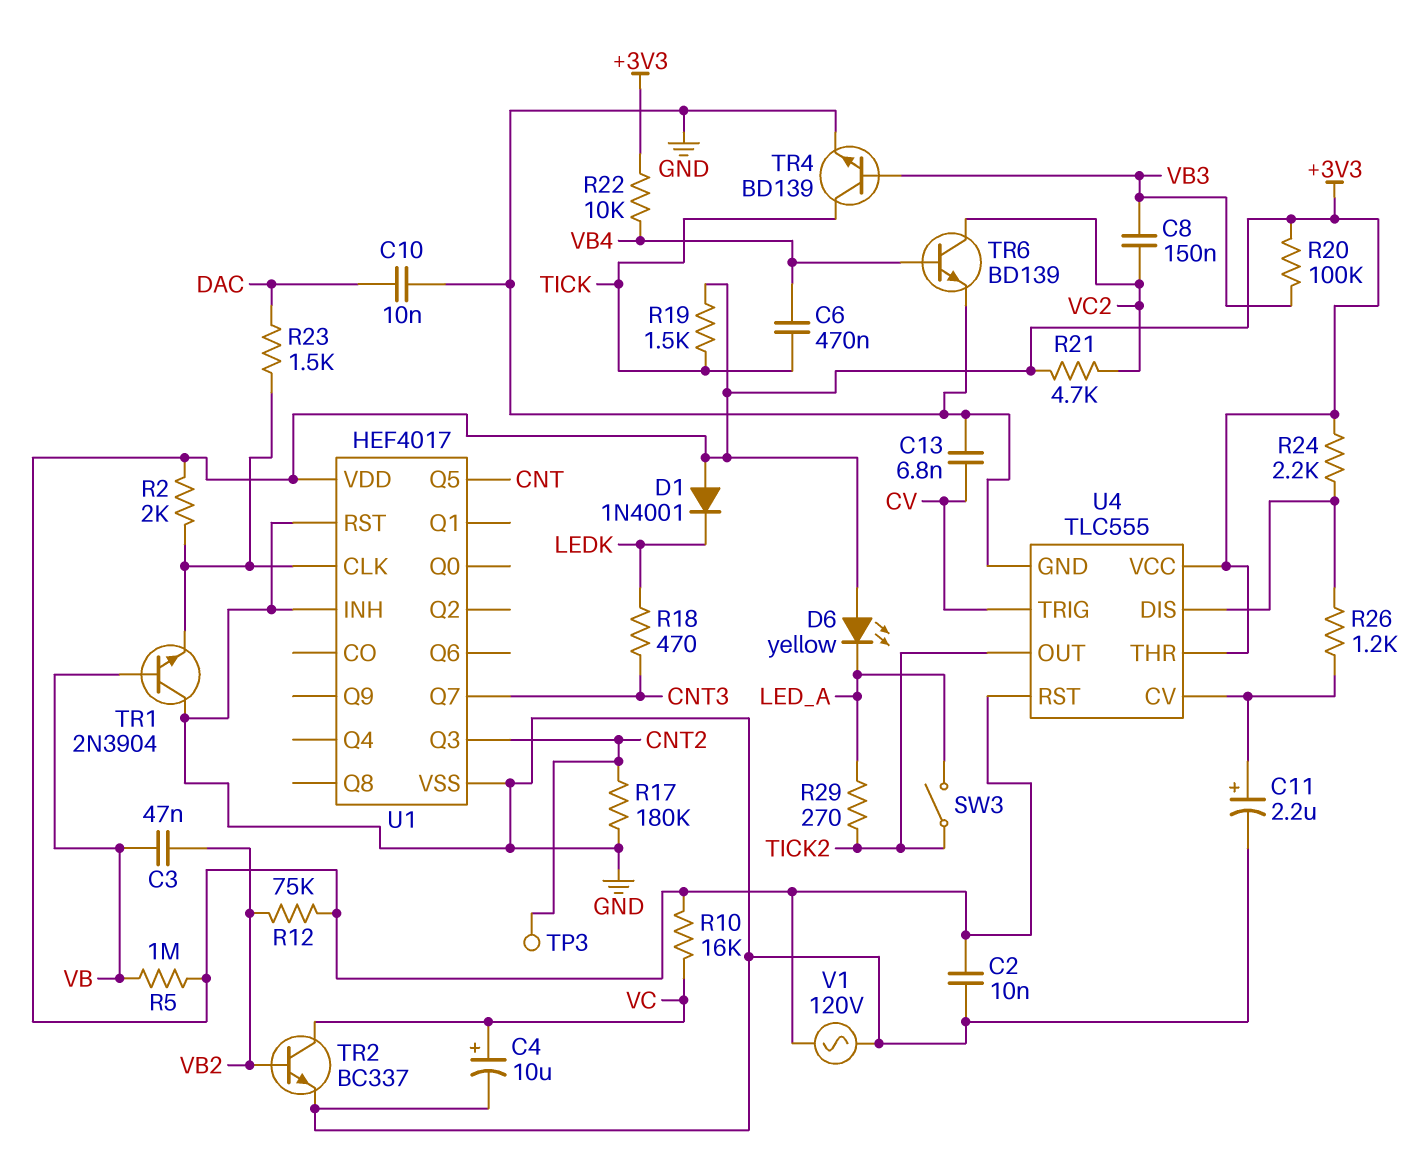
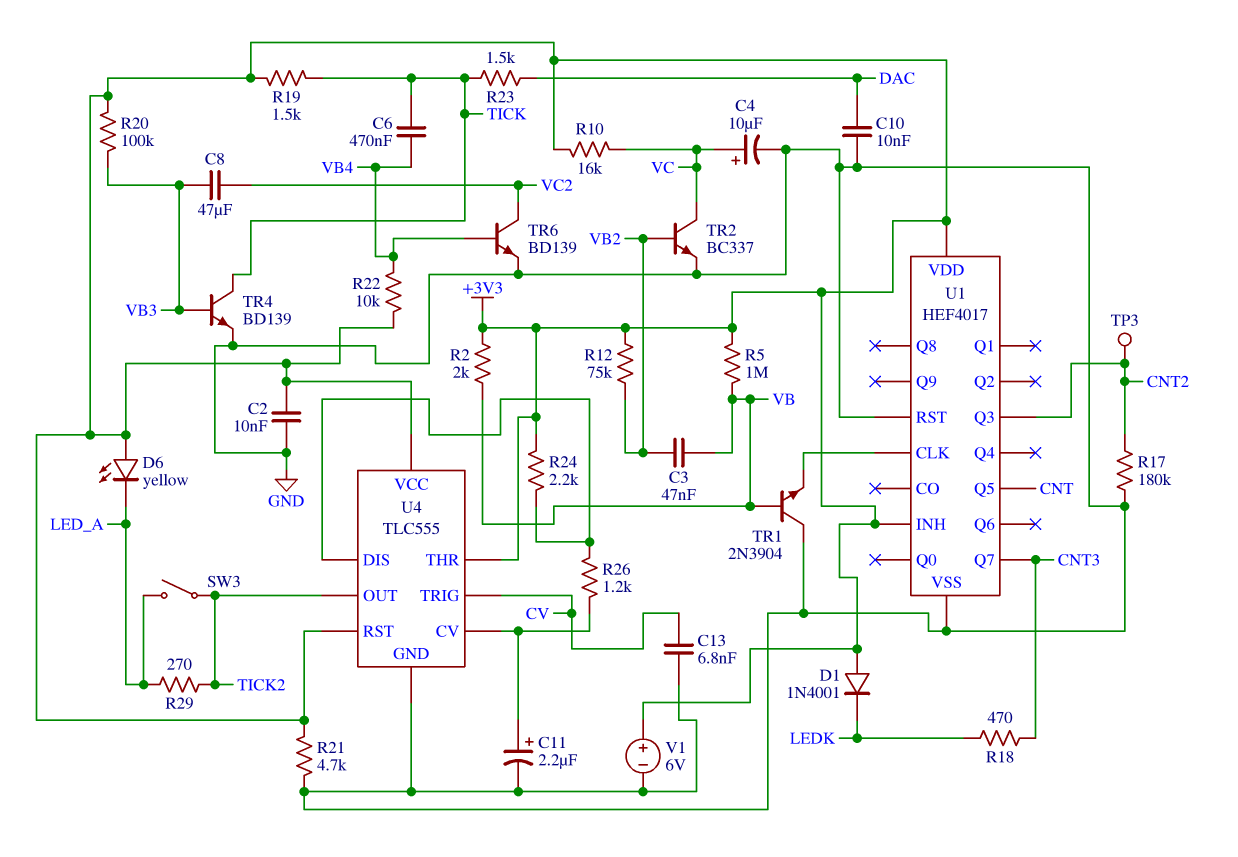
C8: 150nF (VB3, VC2) -> 47uF (VB3, VC2)
R2: 2k (+3V3, U1/CLK) -> 2k (+3V3, VB)
R21: 4.7k (+3V3, VC2) -> 4.7k (+3V3, GND)
R23: 1.5k (DAC, U1/CLK) -> 1.5k (DAC, TICK)
U1 pin INH: GND -> +3V3
V1: AC 120V (+3V3, GND) -> 6V (plus +3V3, minus GND)

